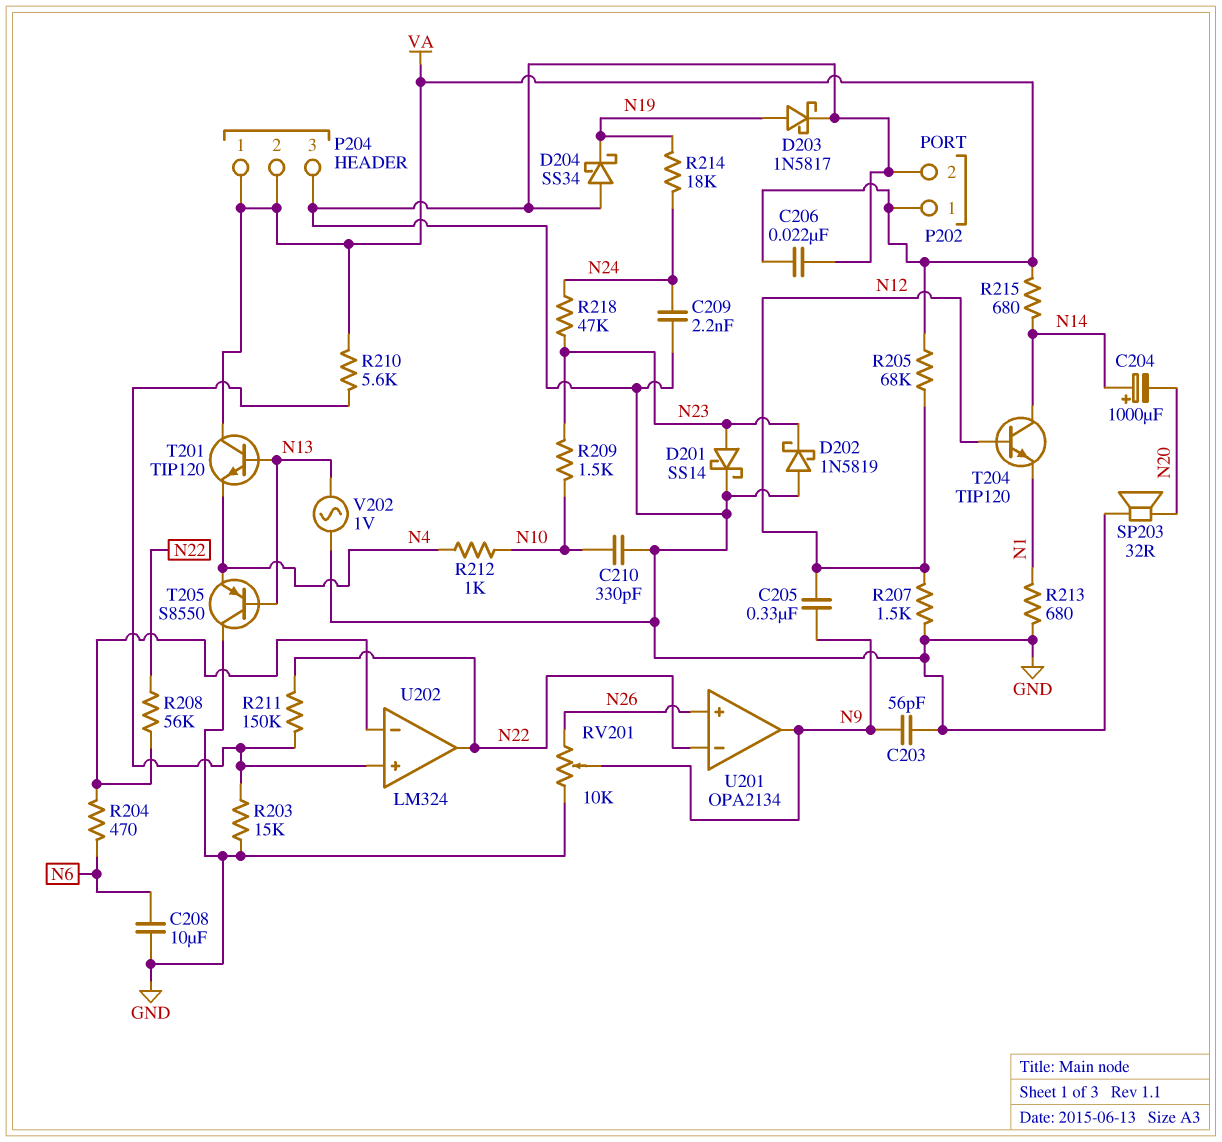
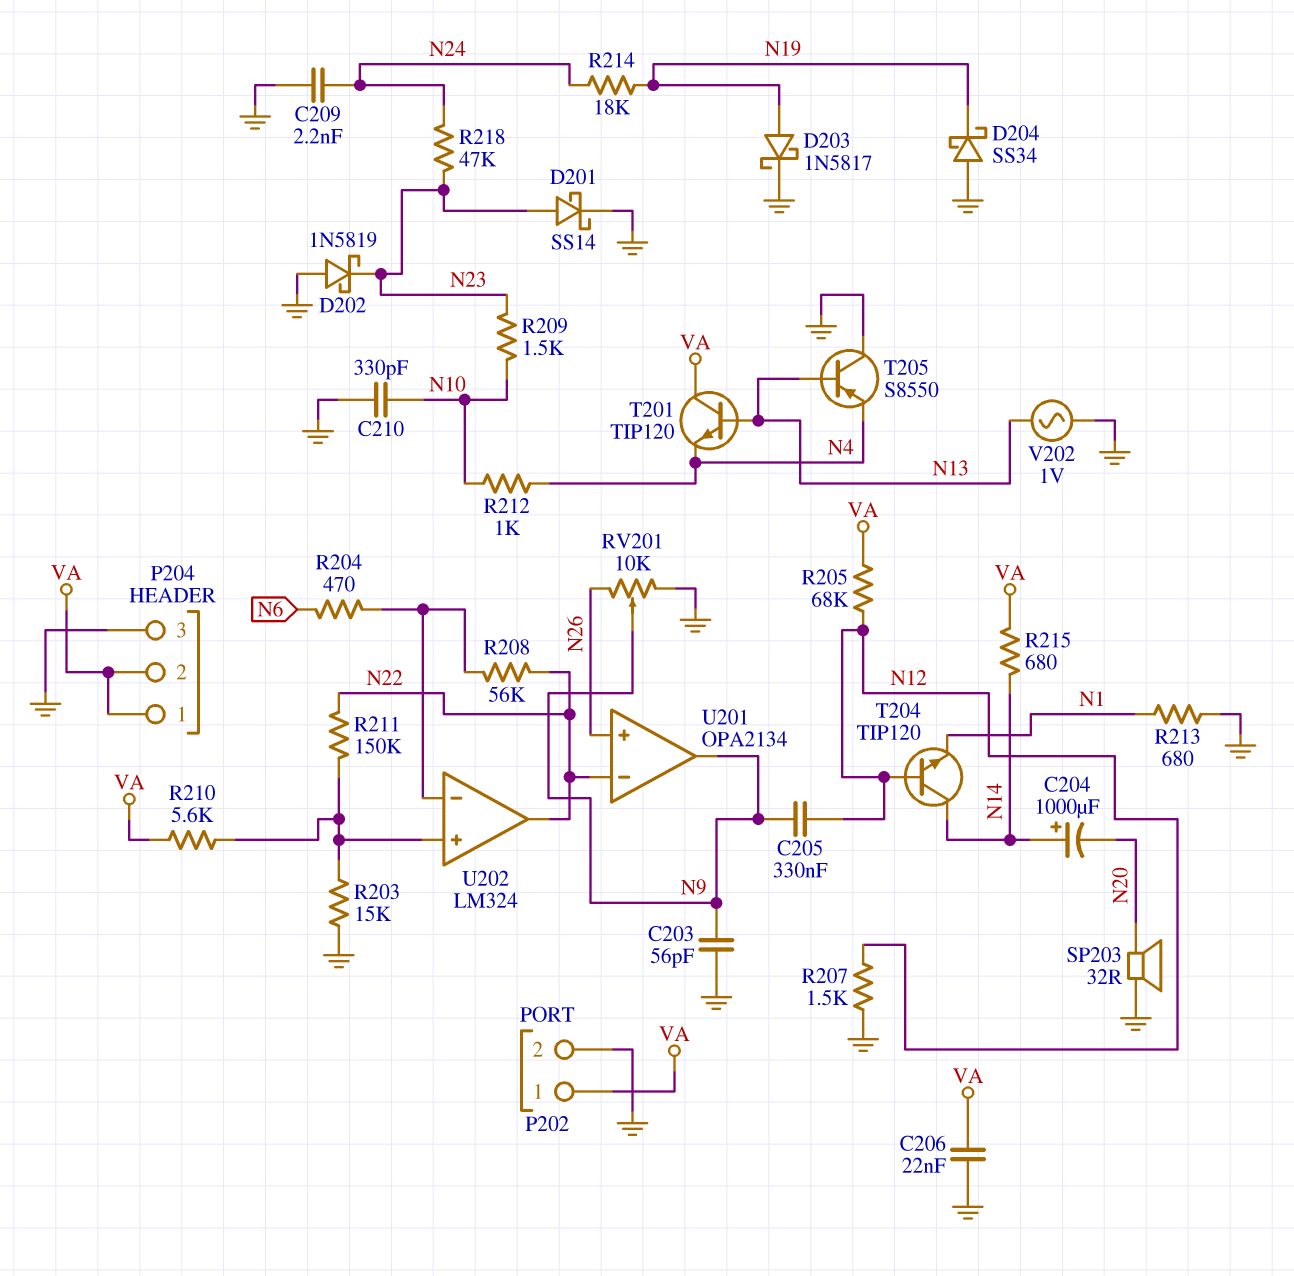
C208: 10uF (GND, N6) -> none

